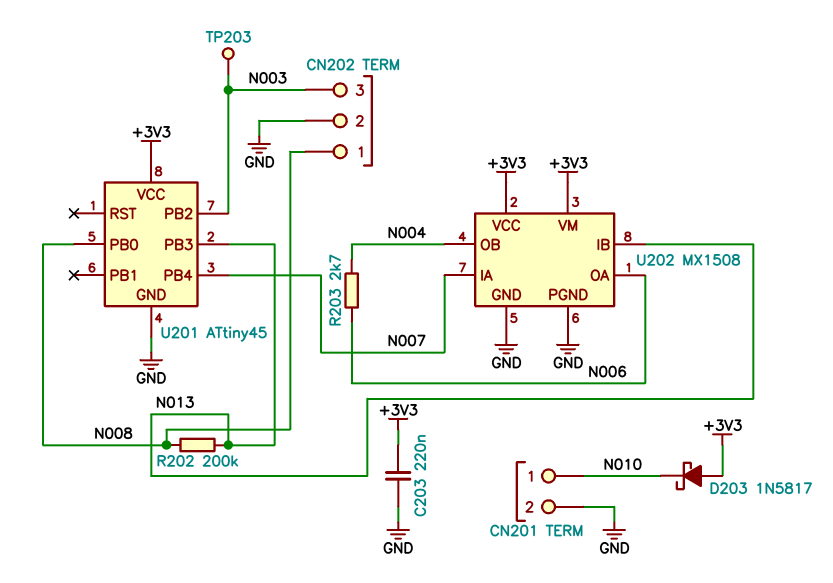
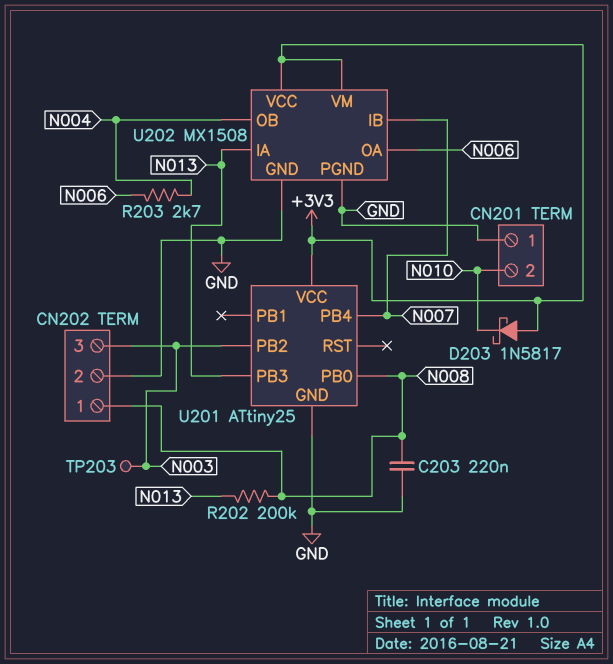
C203: 220nF (+3V3, GND) -> 220nF (GND, N008)
CN201 pin 1: N010 -> GND
CN201 pin 2: GND -> N010
U201: ATtiny45 -> ATtiny25
U202 pin IA: N007 -> N013
U202 pin IB: N013 -> N007

